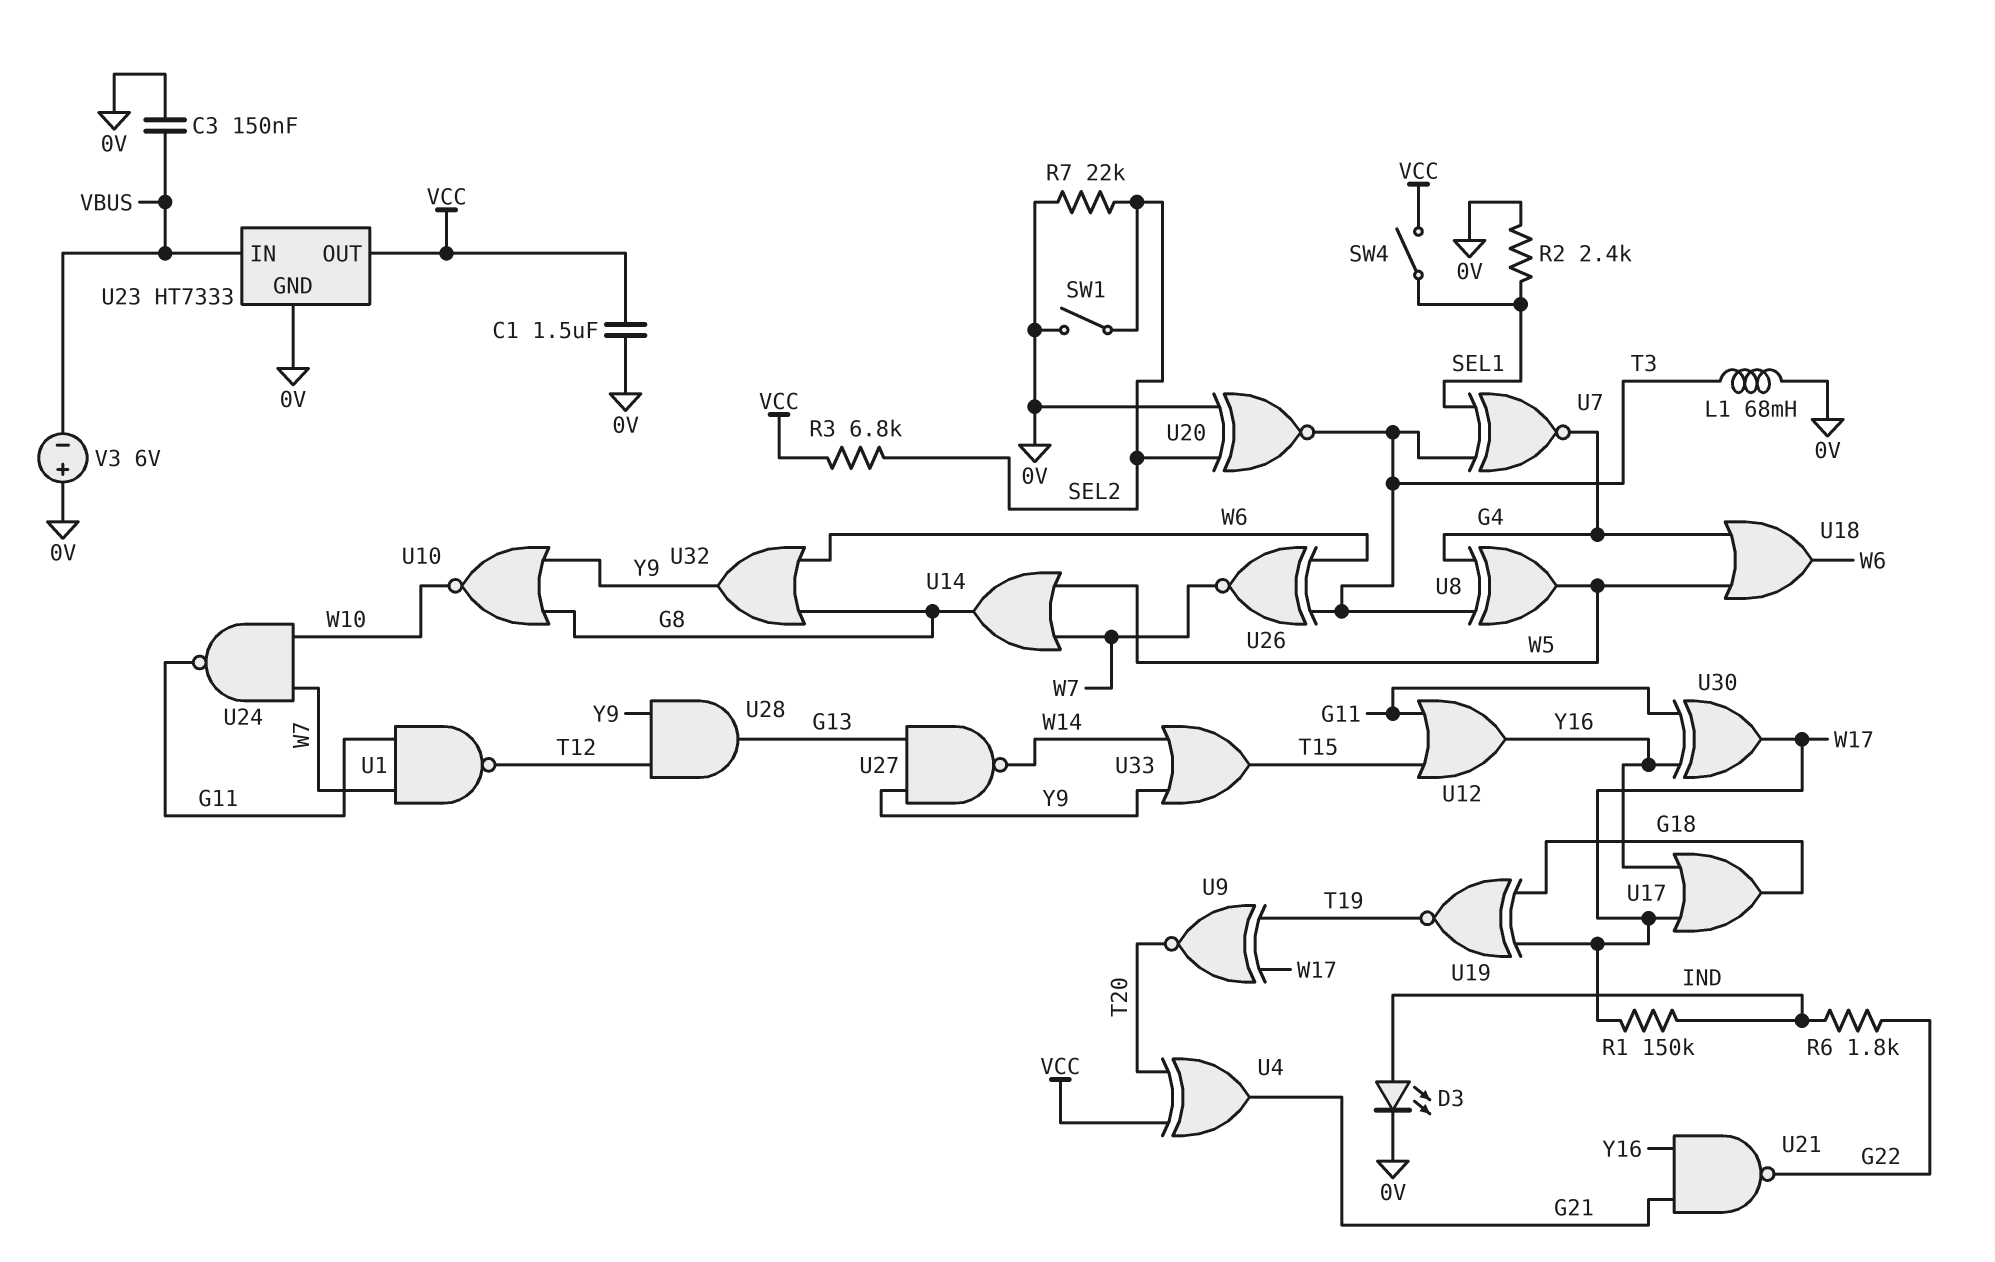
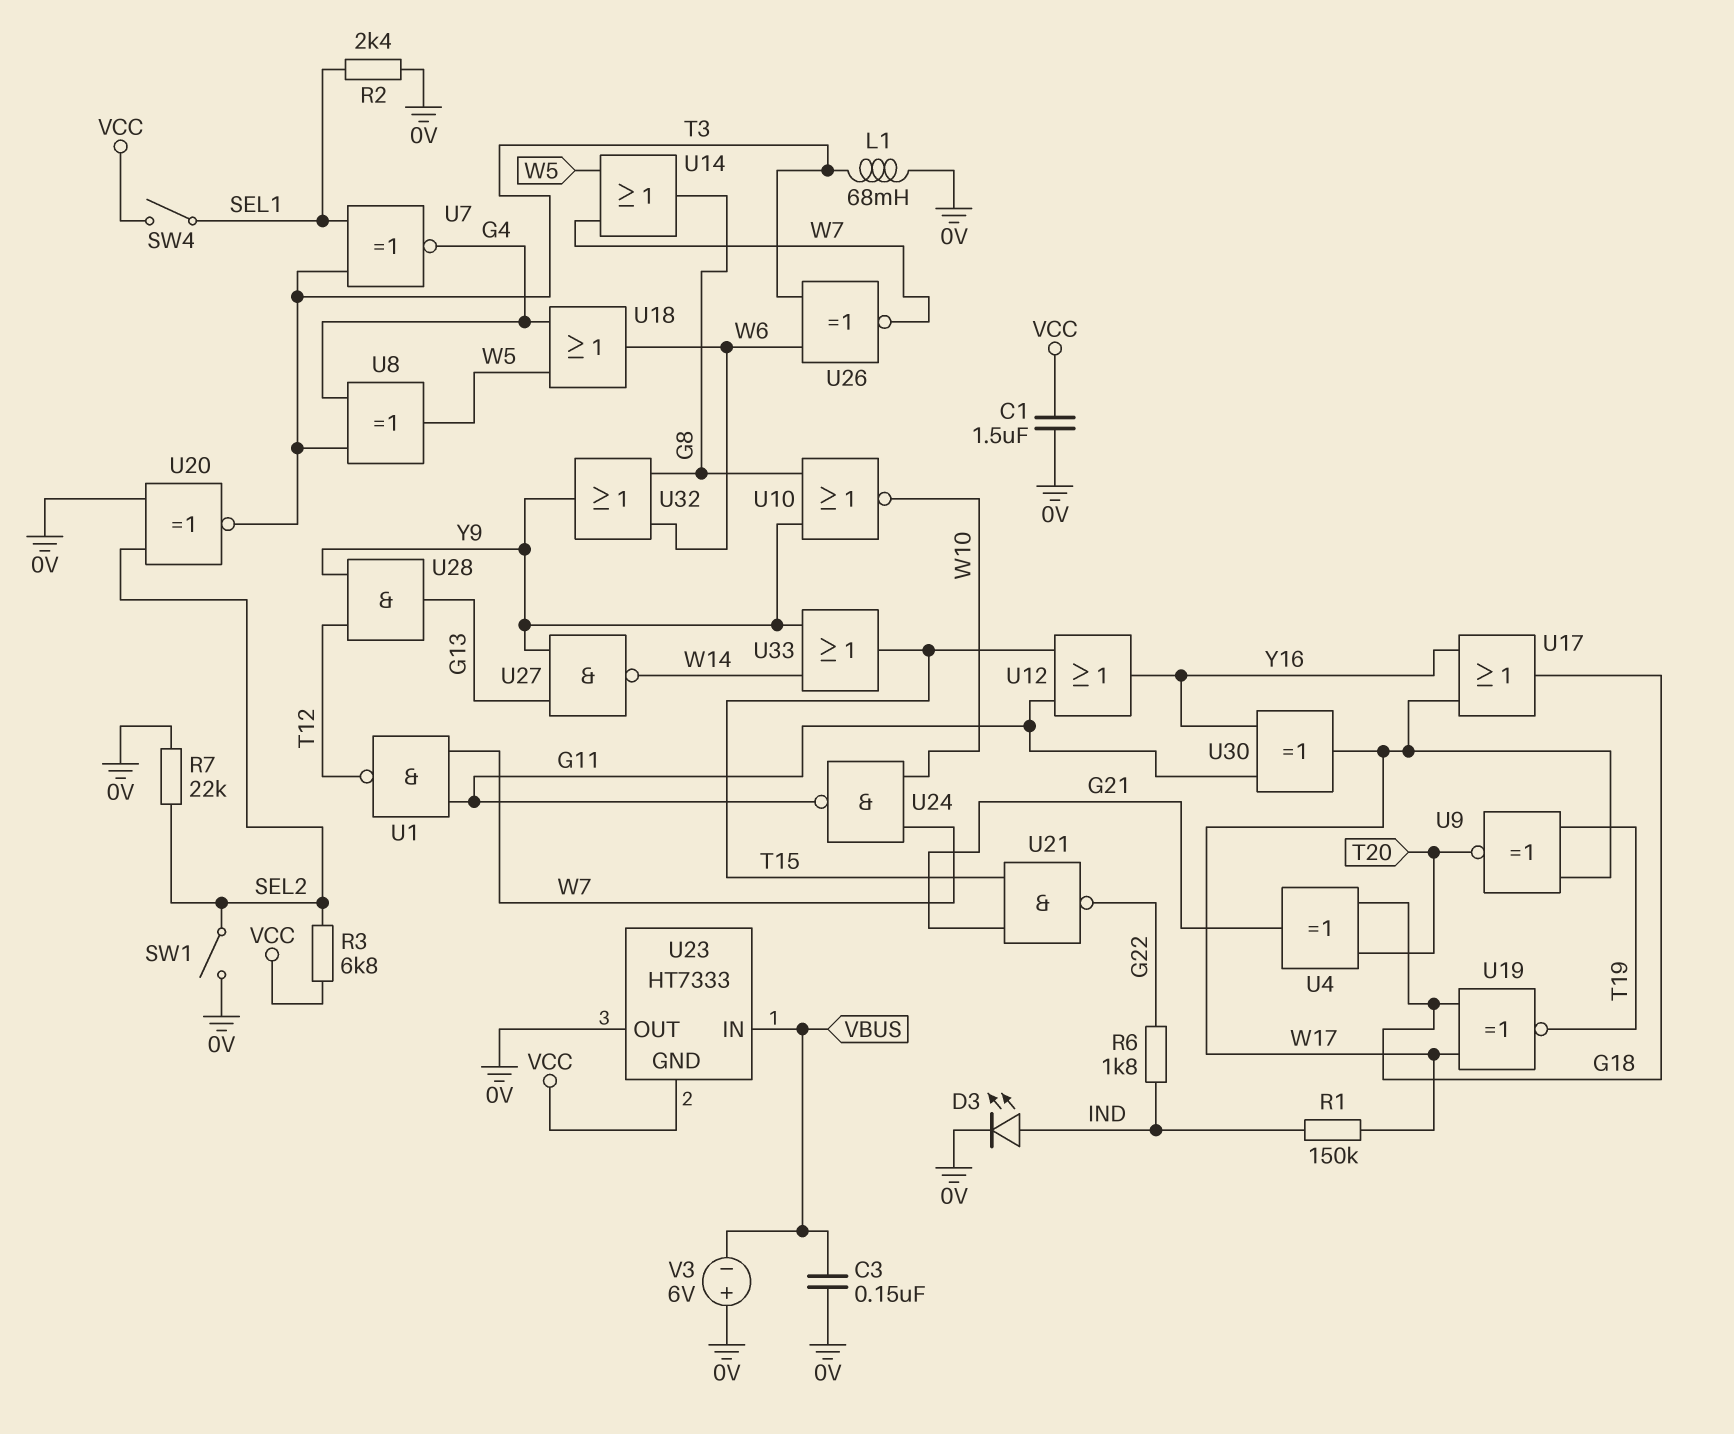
U4: XOR (in T20, in VCC, out G21) -> XOR (in G18, in T20, out G21)
U21: NAND (in G21, in Y16, out G22) -> NAND (in G21, in T15, out G22)
U23 pin GND: 0V -> VCC
U23 pin OUT: VCC -> 0V

